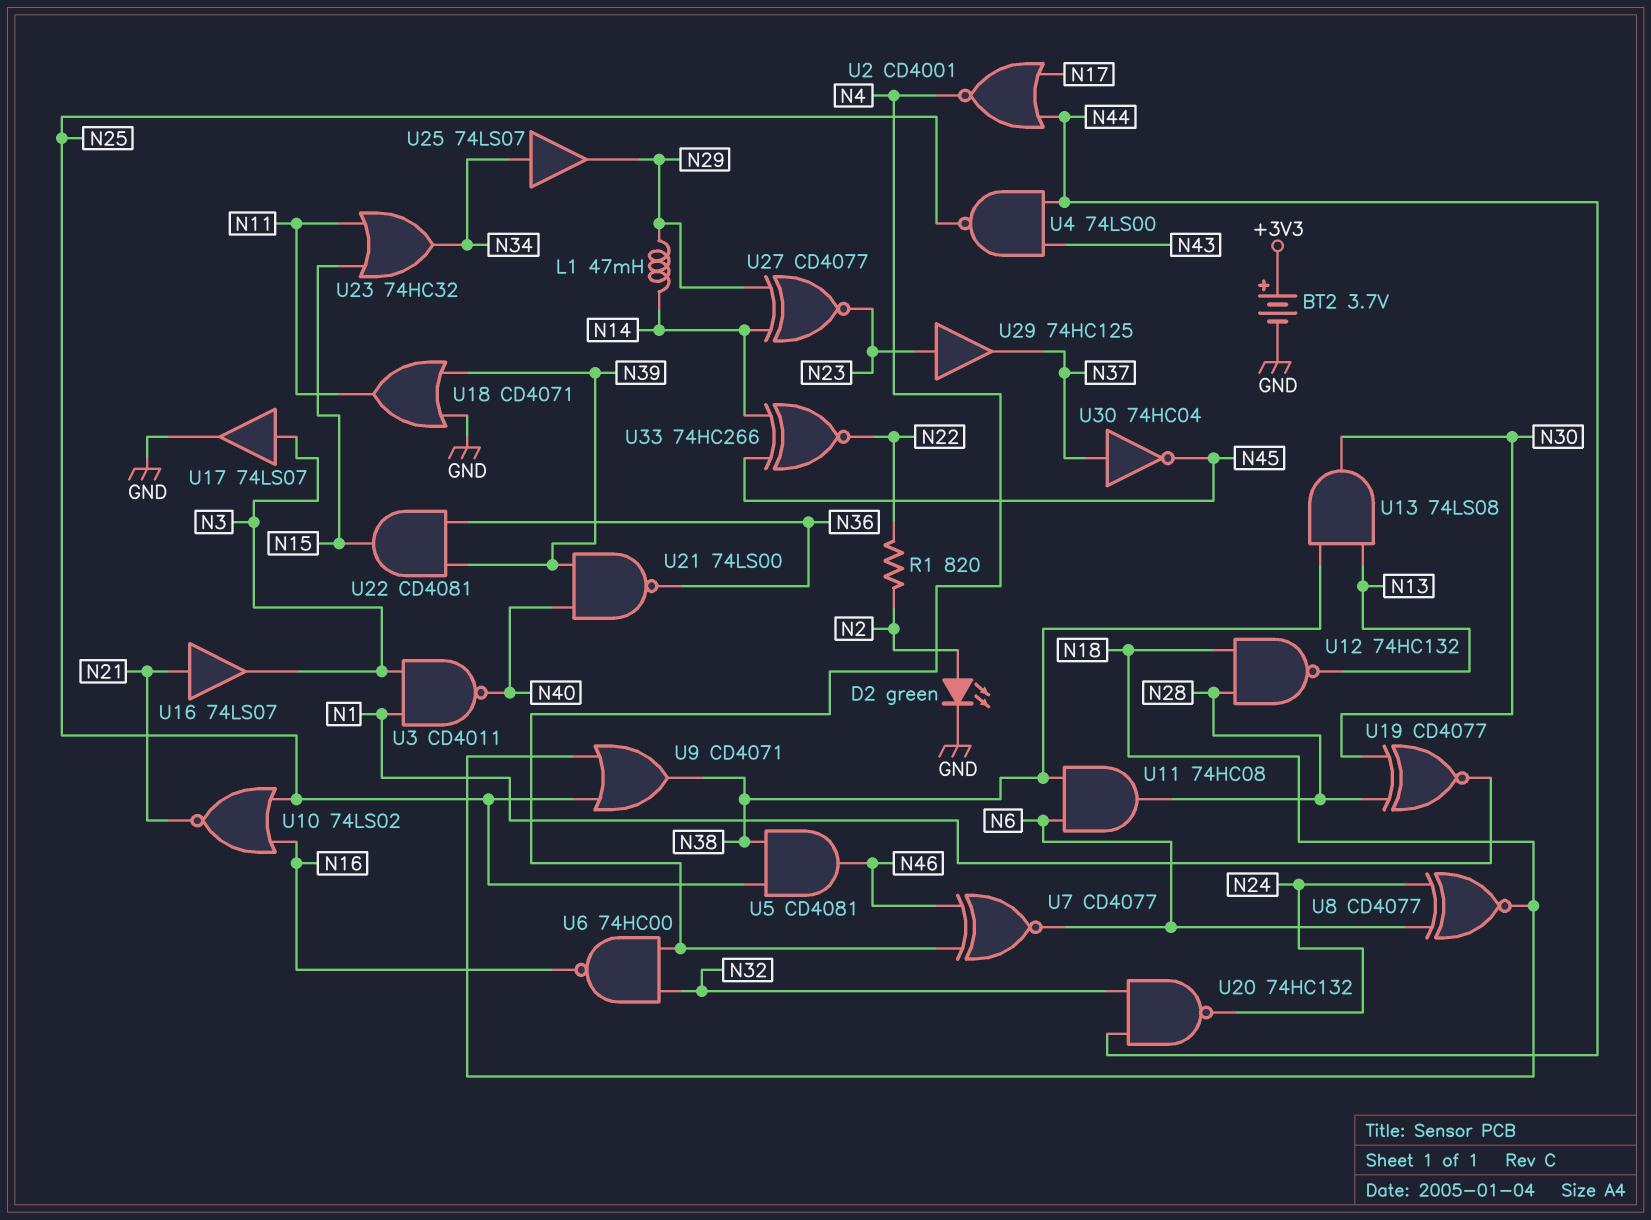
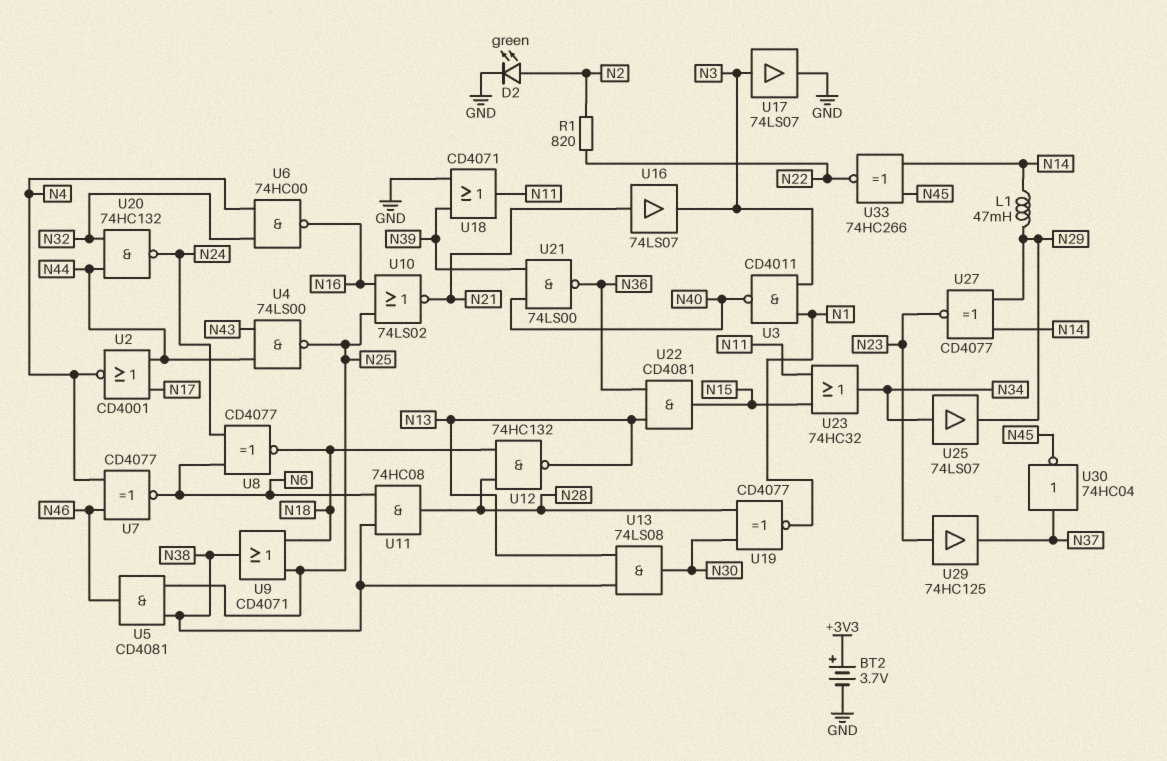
U22: AND CD4081 (in N36, in N39, out N15) -> AND CD4081 (in N13, in N36, out N15)

